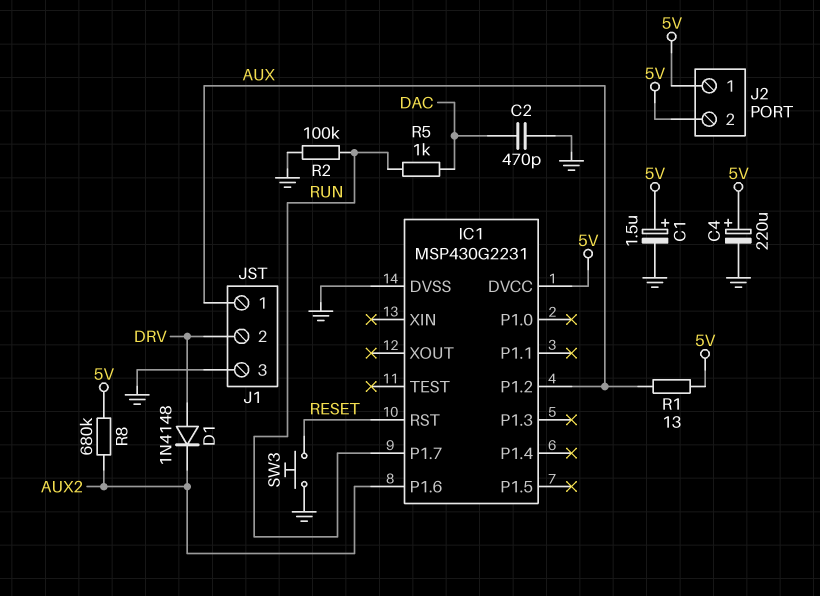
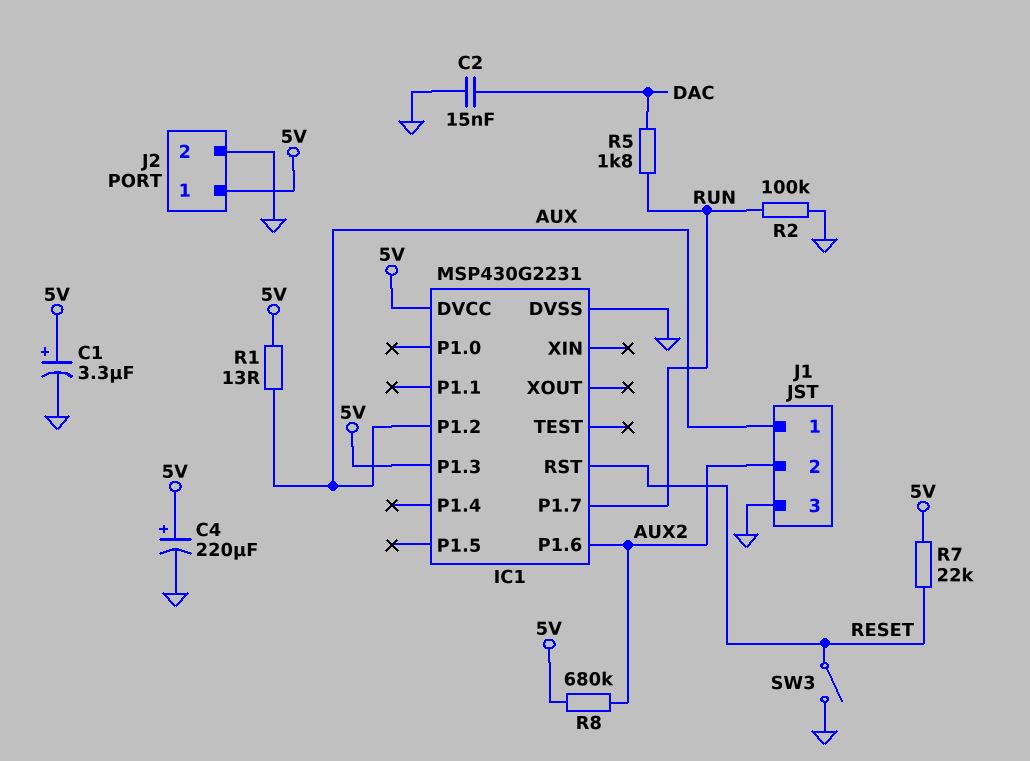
C1: 1.5uF (plus 5V, minus GND) -> 3.3uF (plus 5V, minus GND)
C2: 470pF (DAC, GND) -> 15nF (DAC, GND)
D1: diode 1N4148 (A DRV, K AUX2) -> none
IC1 pin P1.3: none -> 5V
J1 pin 2: DRV -> AUX2
J2 pin 2: 5V -> GND
R5: 1k (DAC, RUN) -> 1.8k (DAC, RUN)
R7: none -> 22k (5V, RESET)
SW3: button (GND, RESET) -> switch (GND, RESET)

